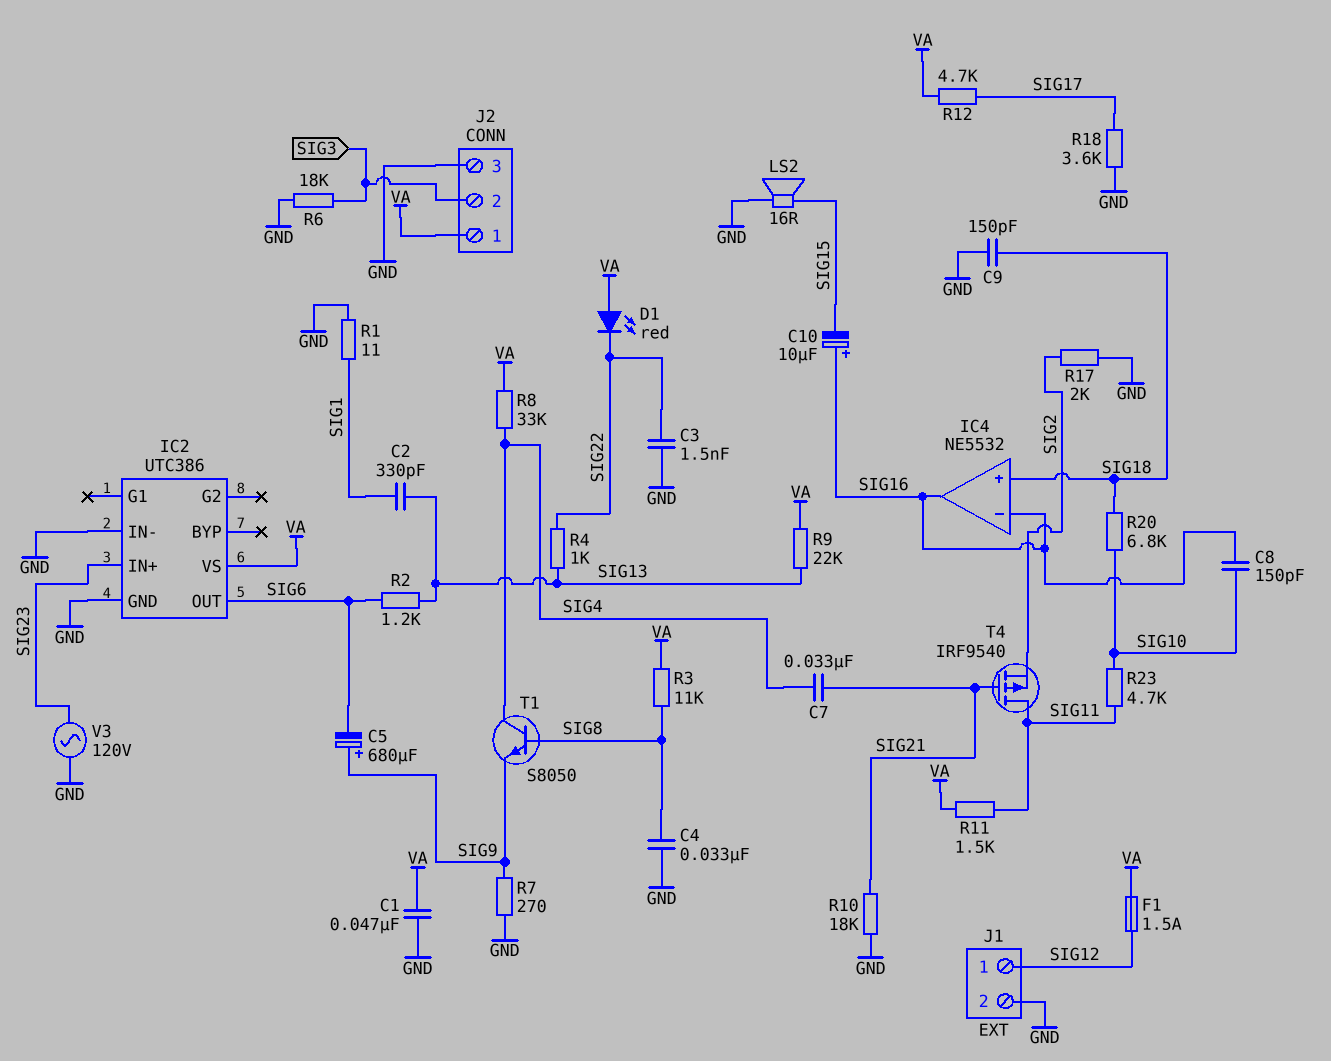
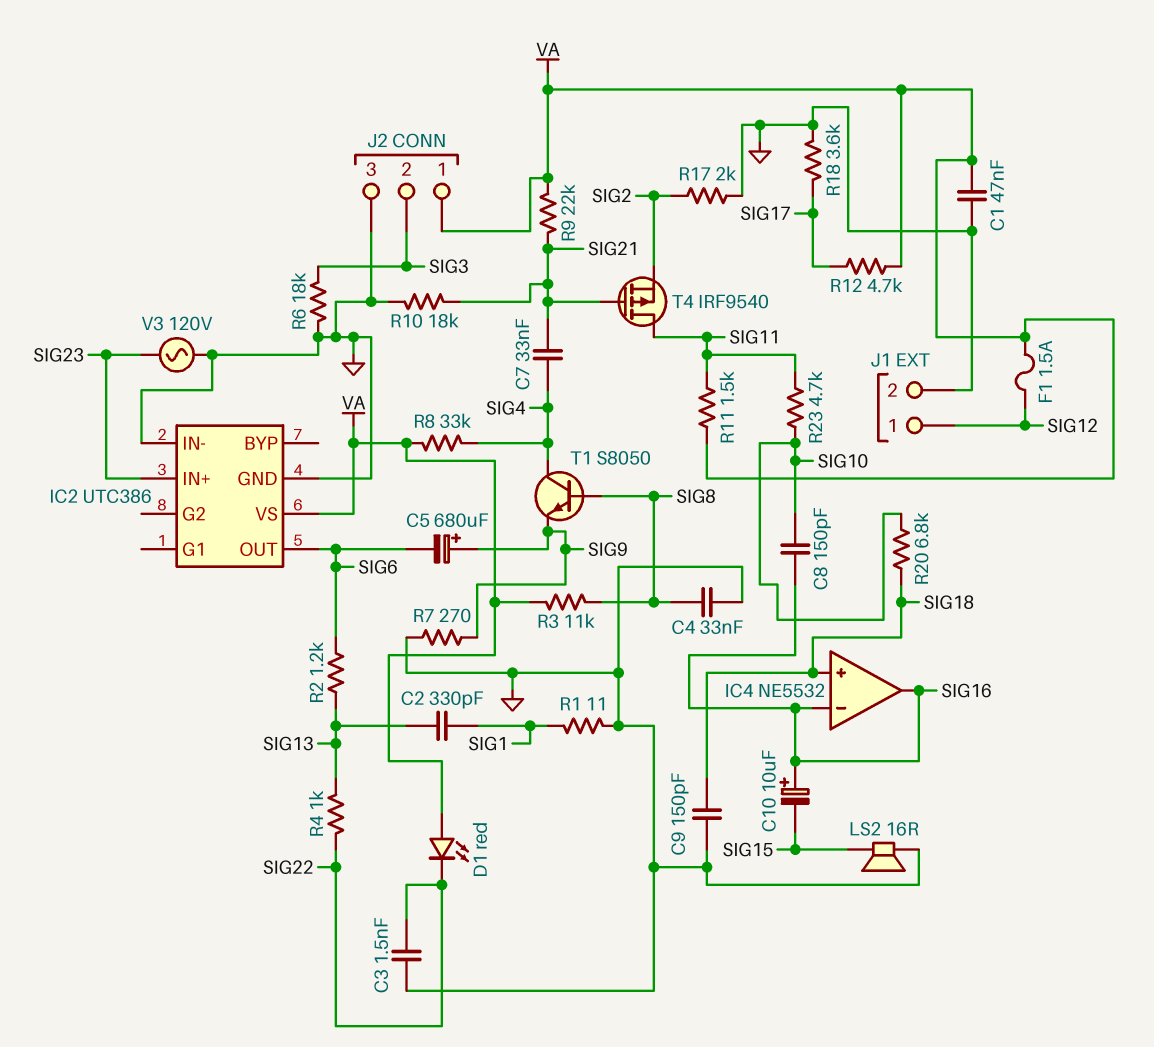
R9: 22k (SIG13, VA) -> 22k (SIG21, VA)

